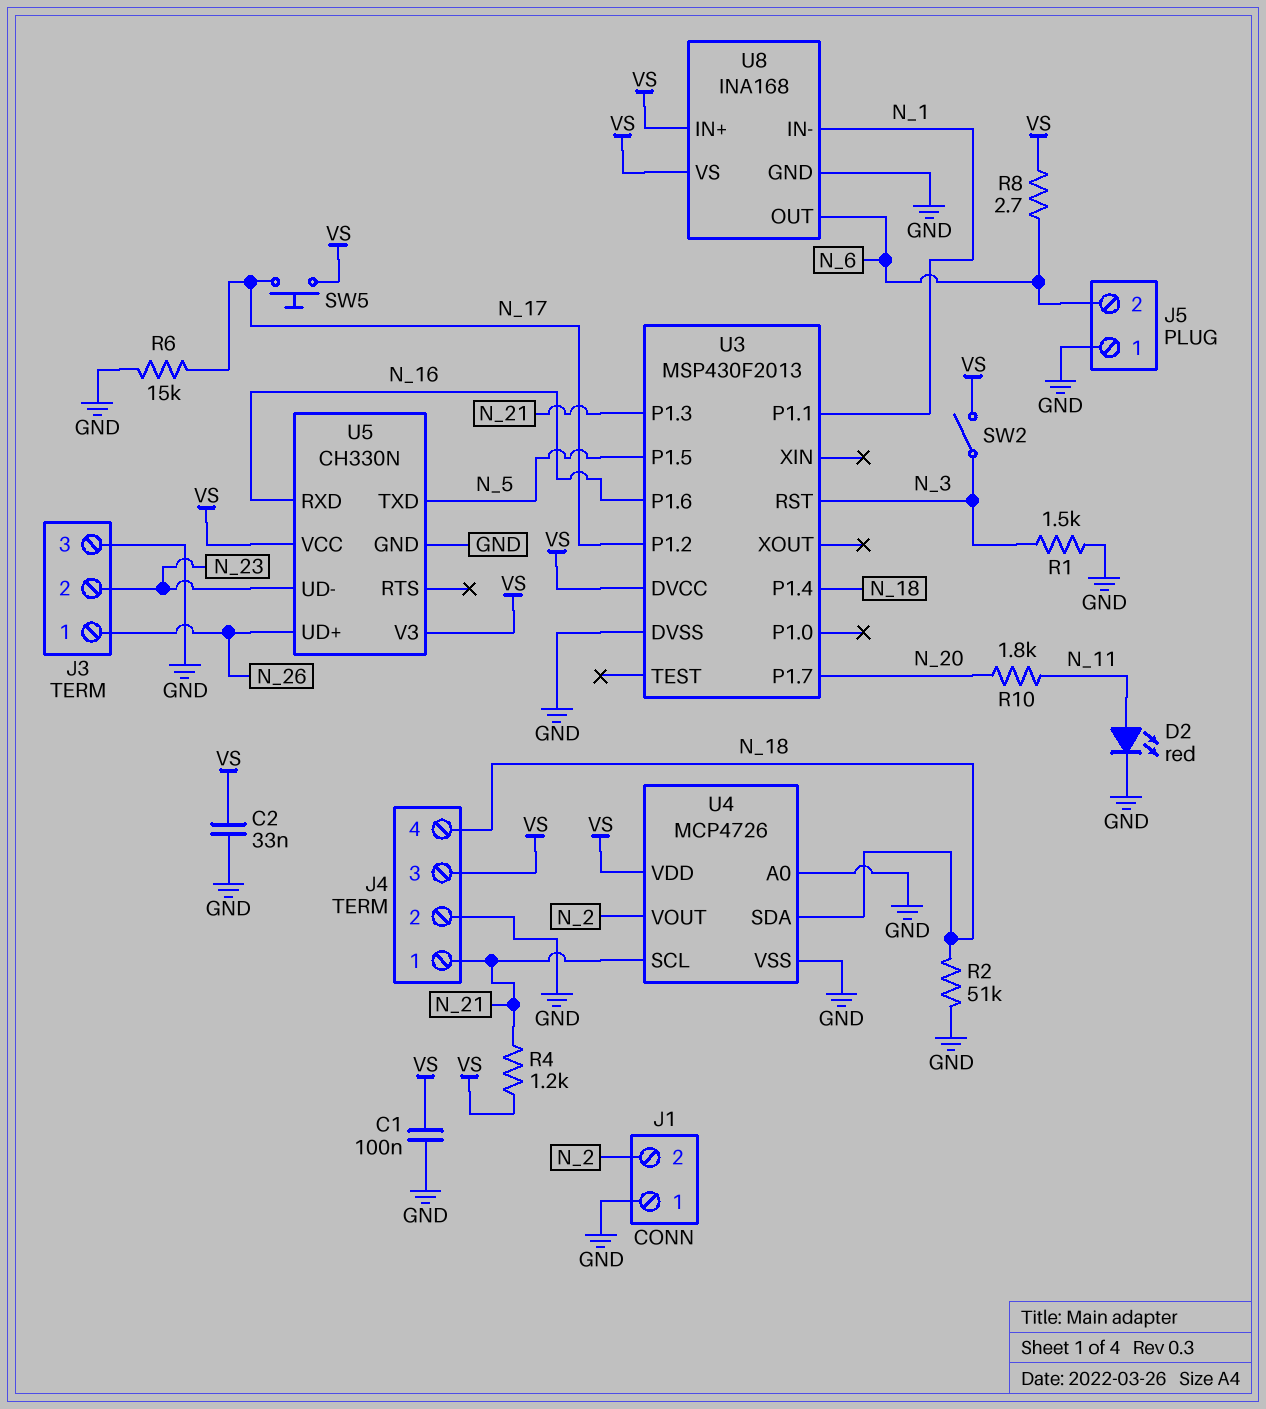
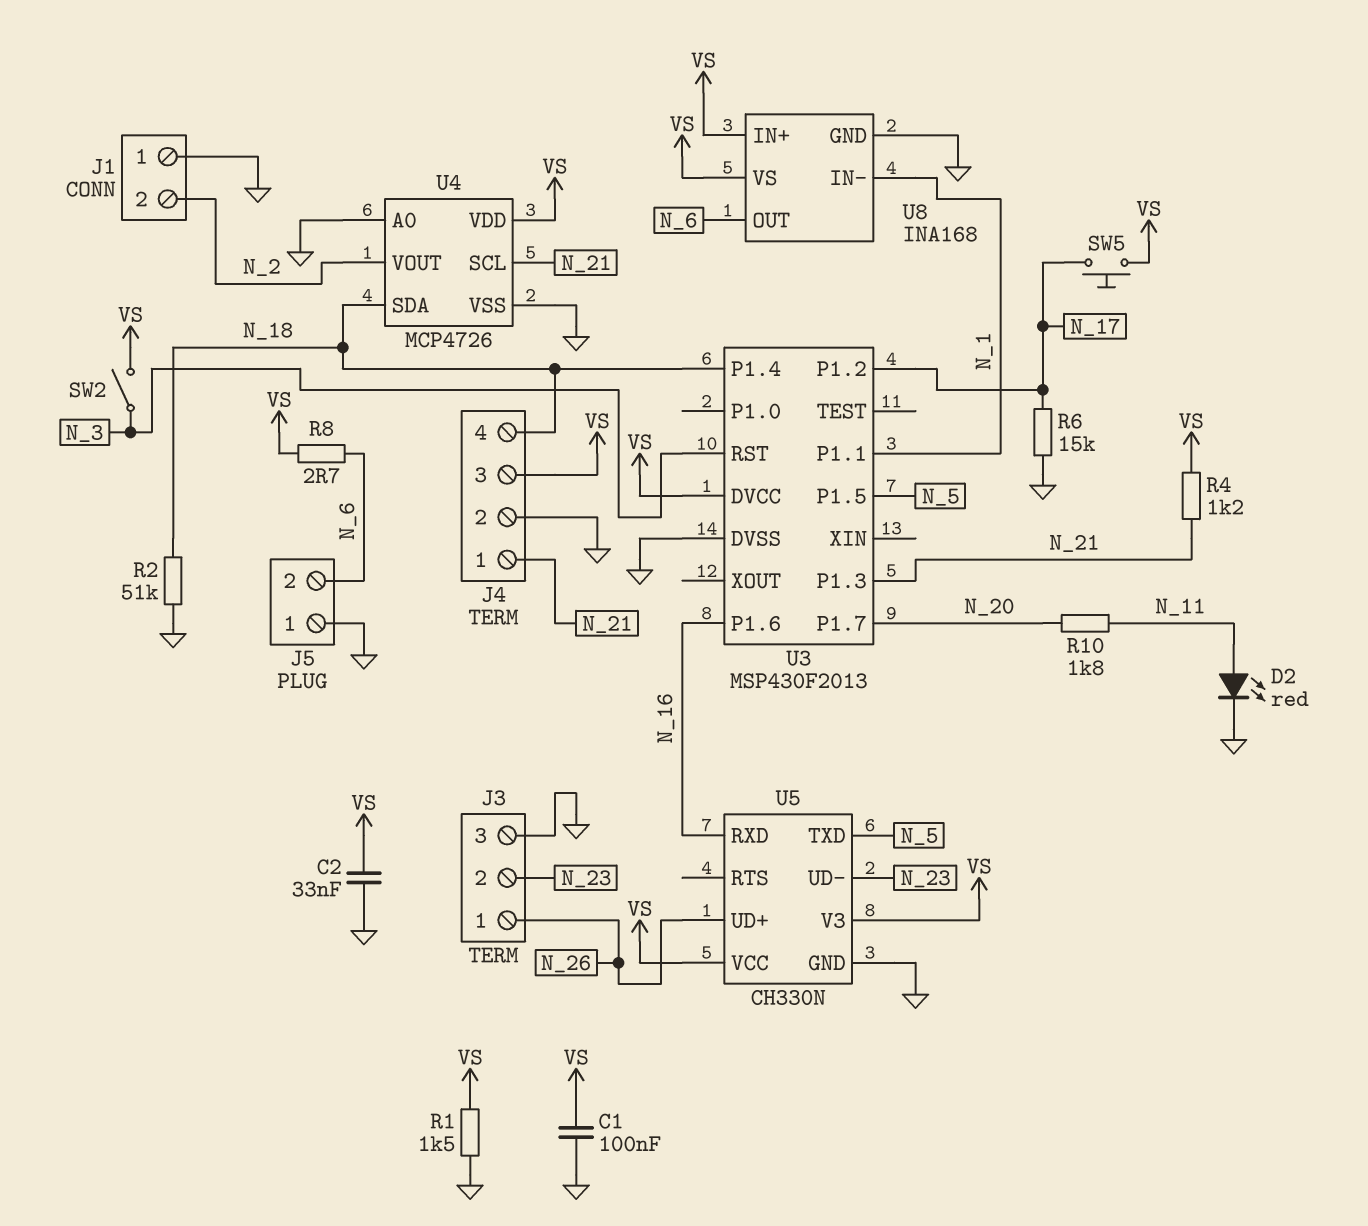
R1: 1.5k (GND, N_3) -> 1.5k (GND, VS)

